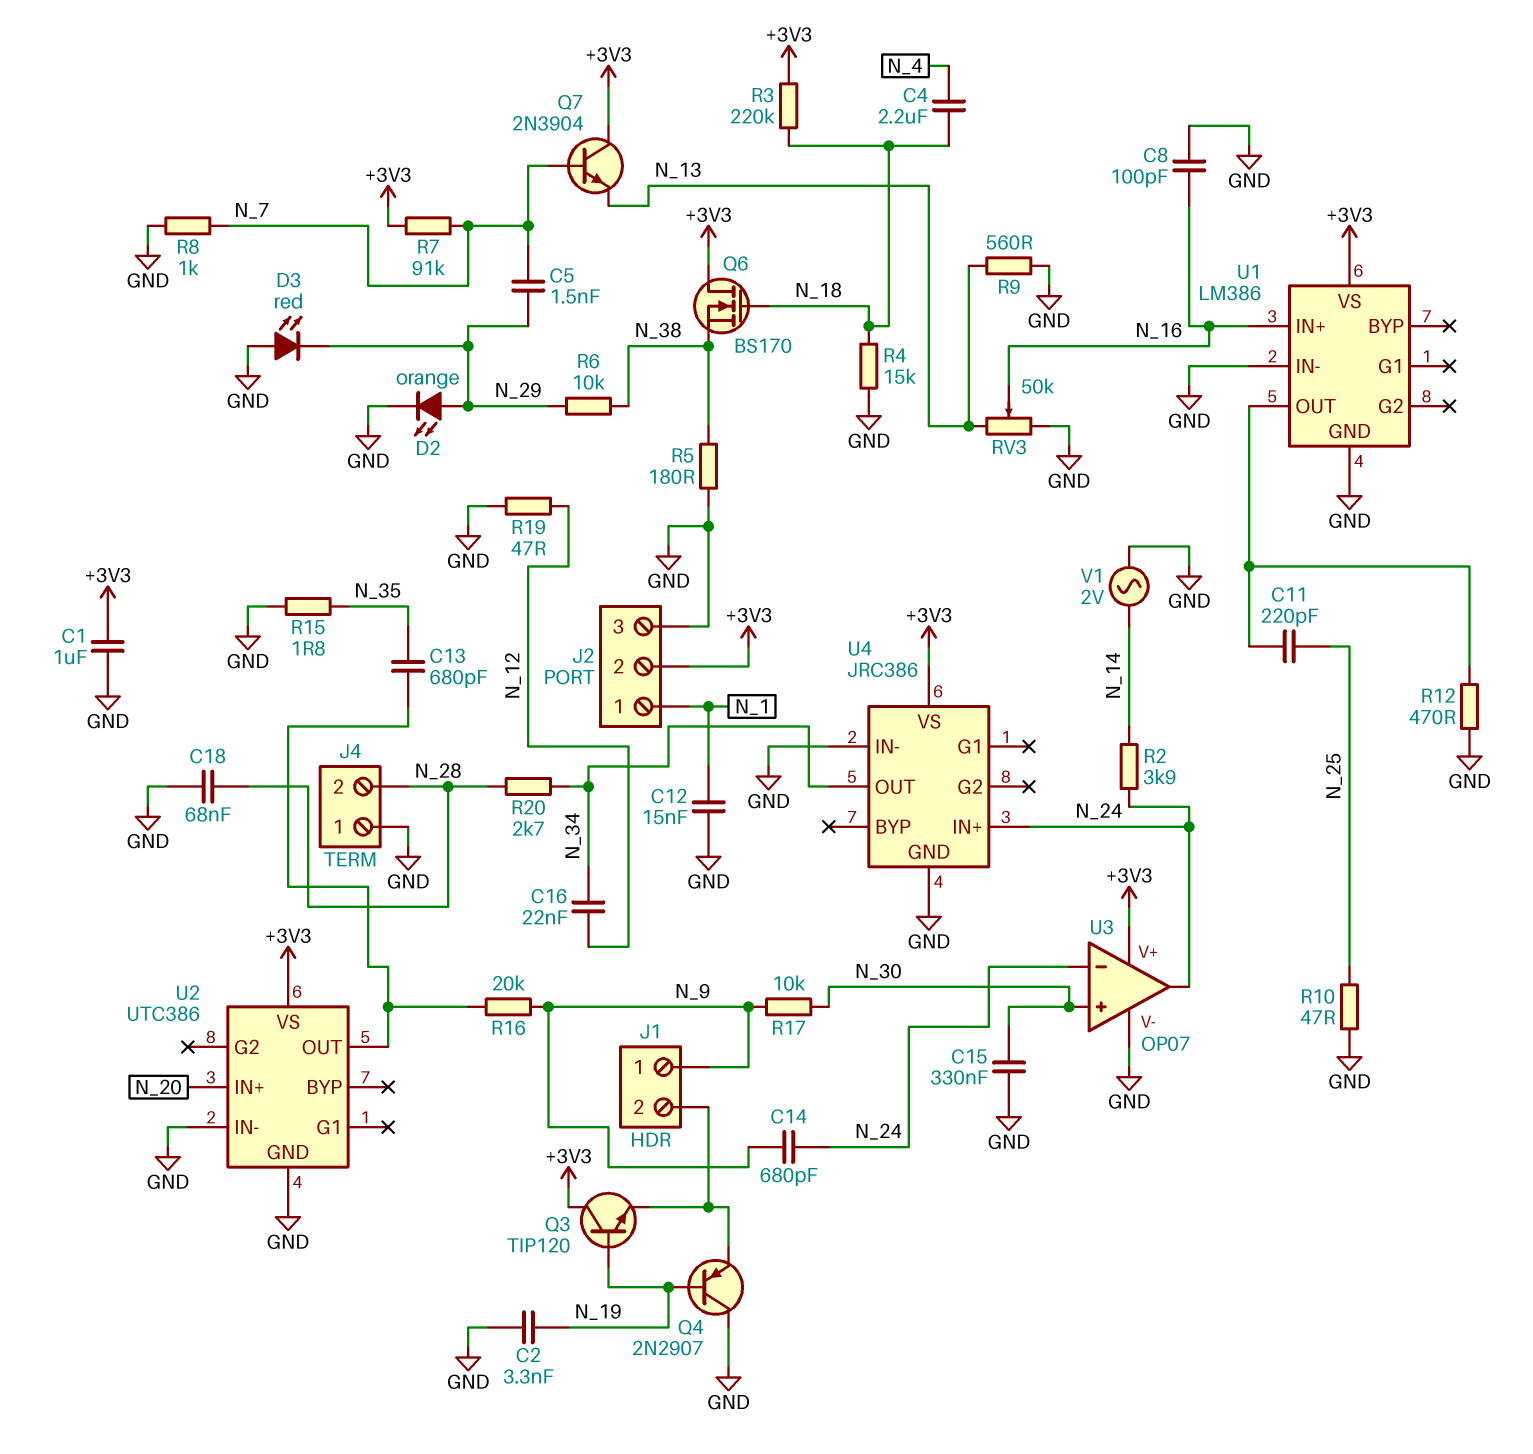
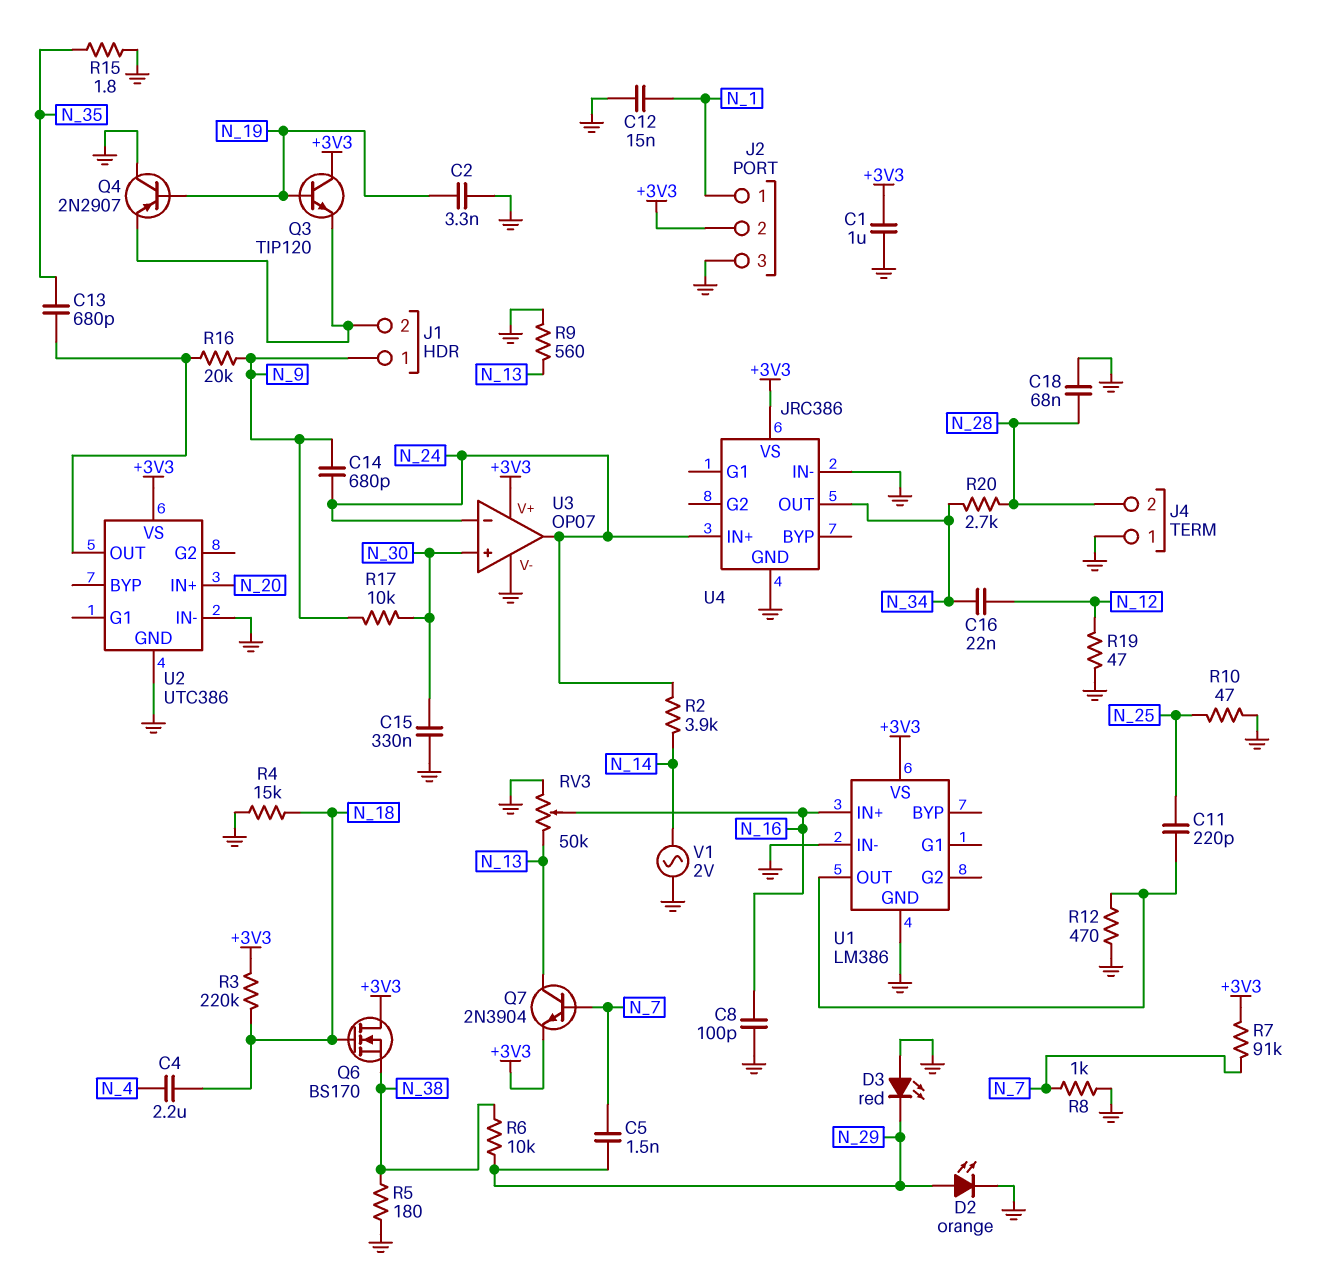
Q7: NPN 2N3904 (B N_7, C +3V3, E N_13) -> NPN 2N3904 (B N_7, C N_13, E +3V3)

